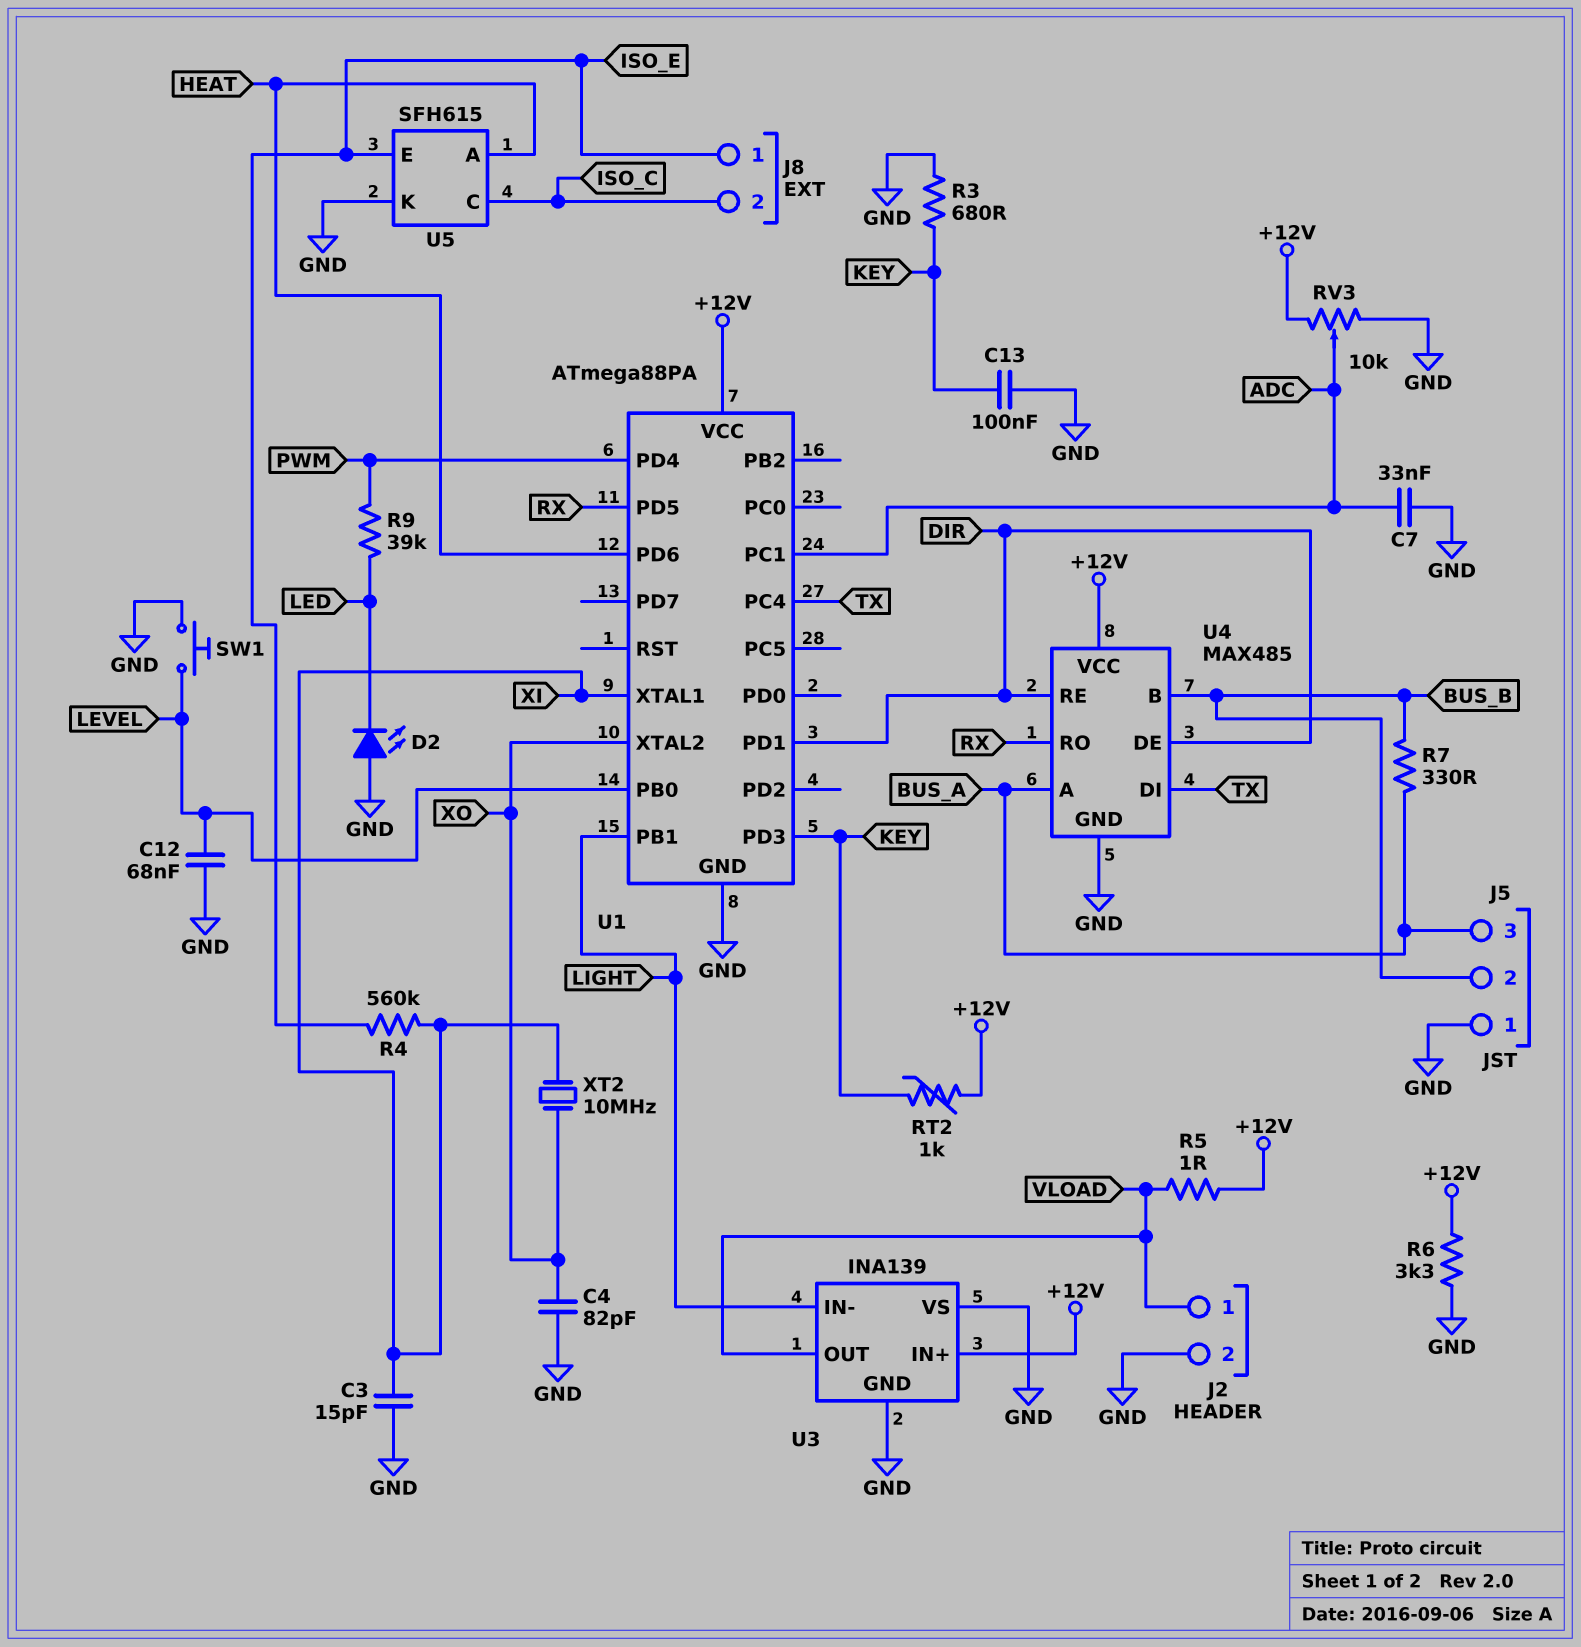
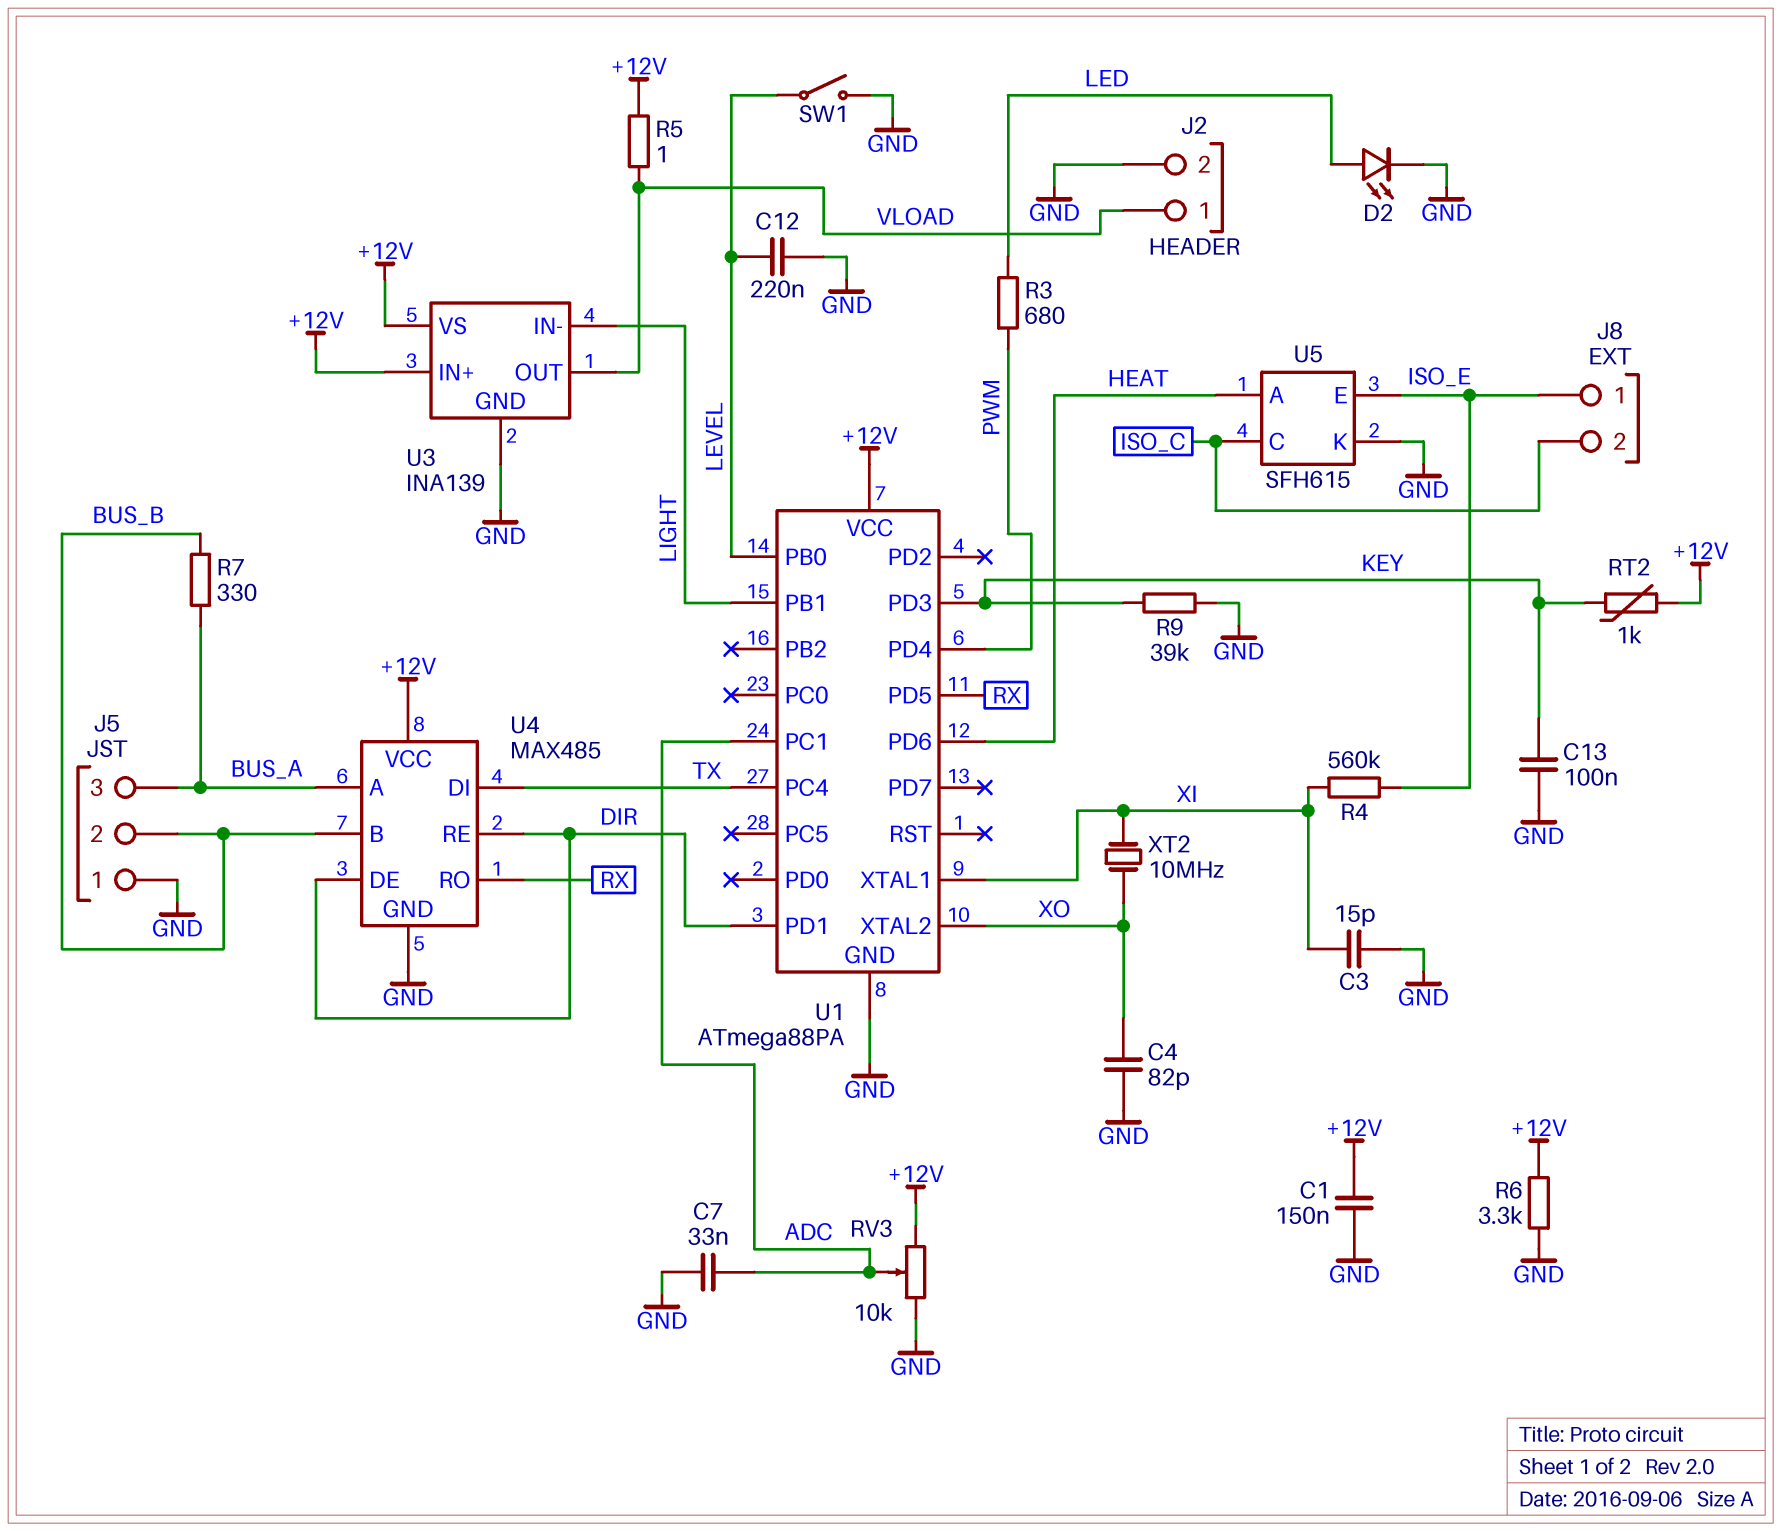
C1: none -> 150nF (+12V, GND)
C12: 68nF (GND, LEVEL) -> 220nF (GND, LEVEL)
D2: LED (A GND, K LED) -> LED (A LED, K GND)
R3: 680 (GND, KEY) -> 680 (LED, PWM)
R9: 39k (LED, PWM) -> 39k (GND, KEY)
SW1: button (GND, LEVEL) -> switch (GND, LEVEL)
U3 pin VS: GND -> +12V

